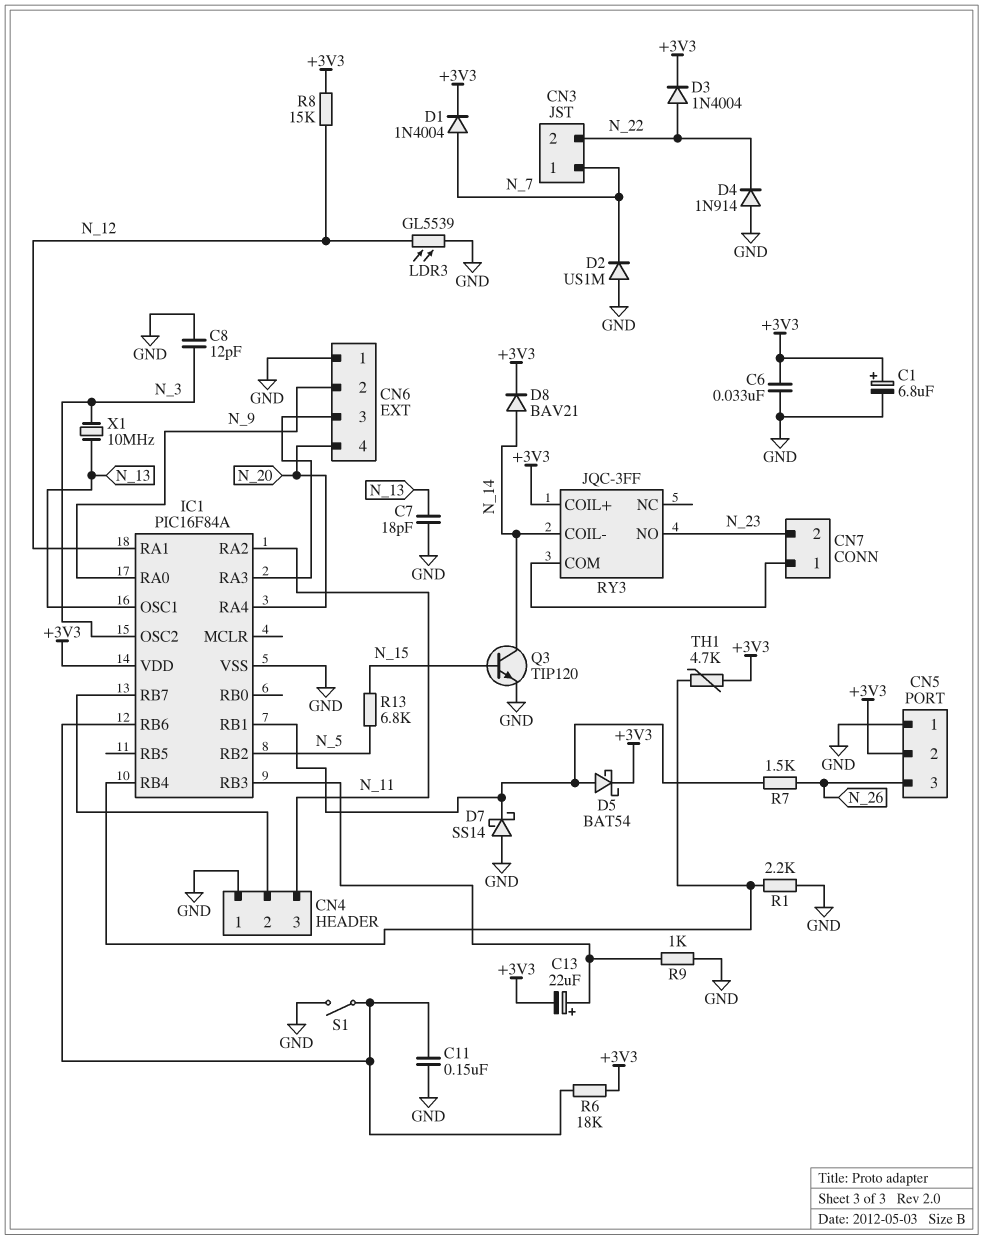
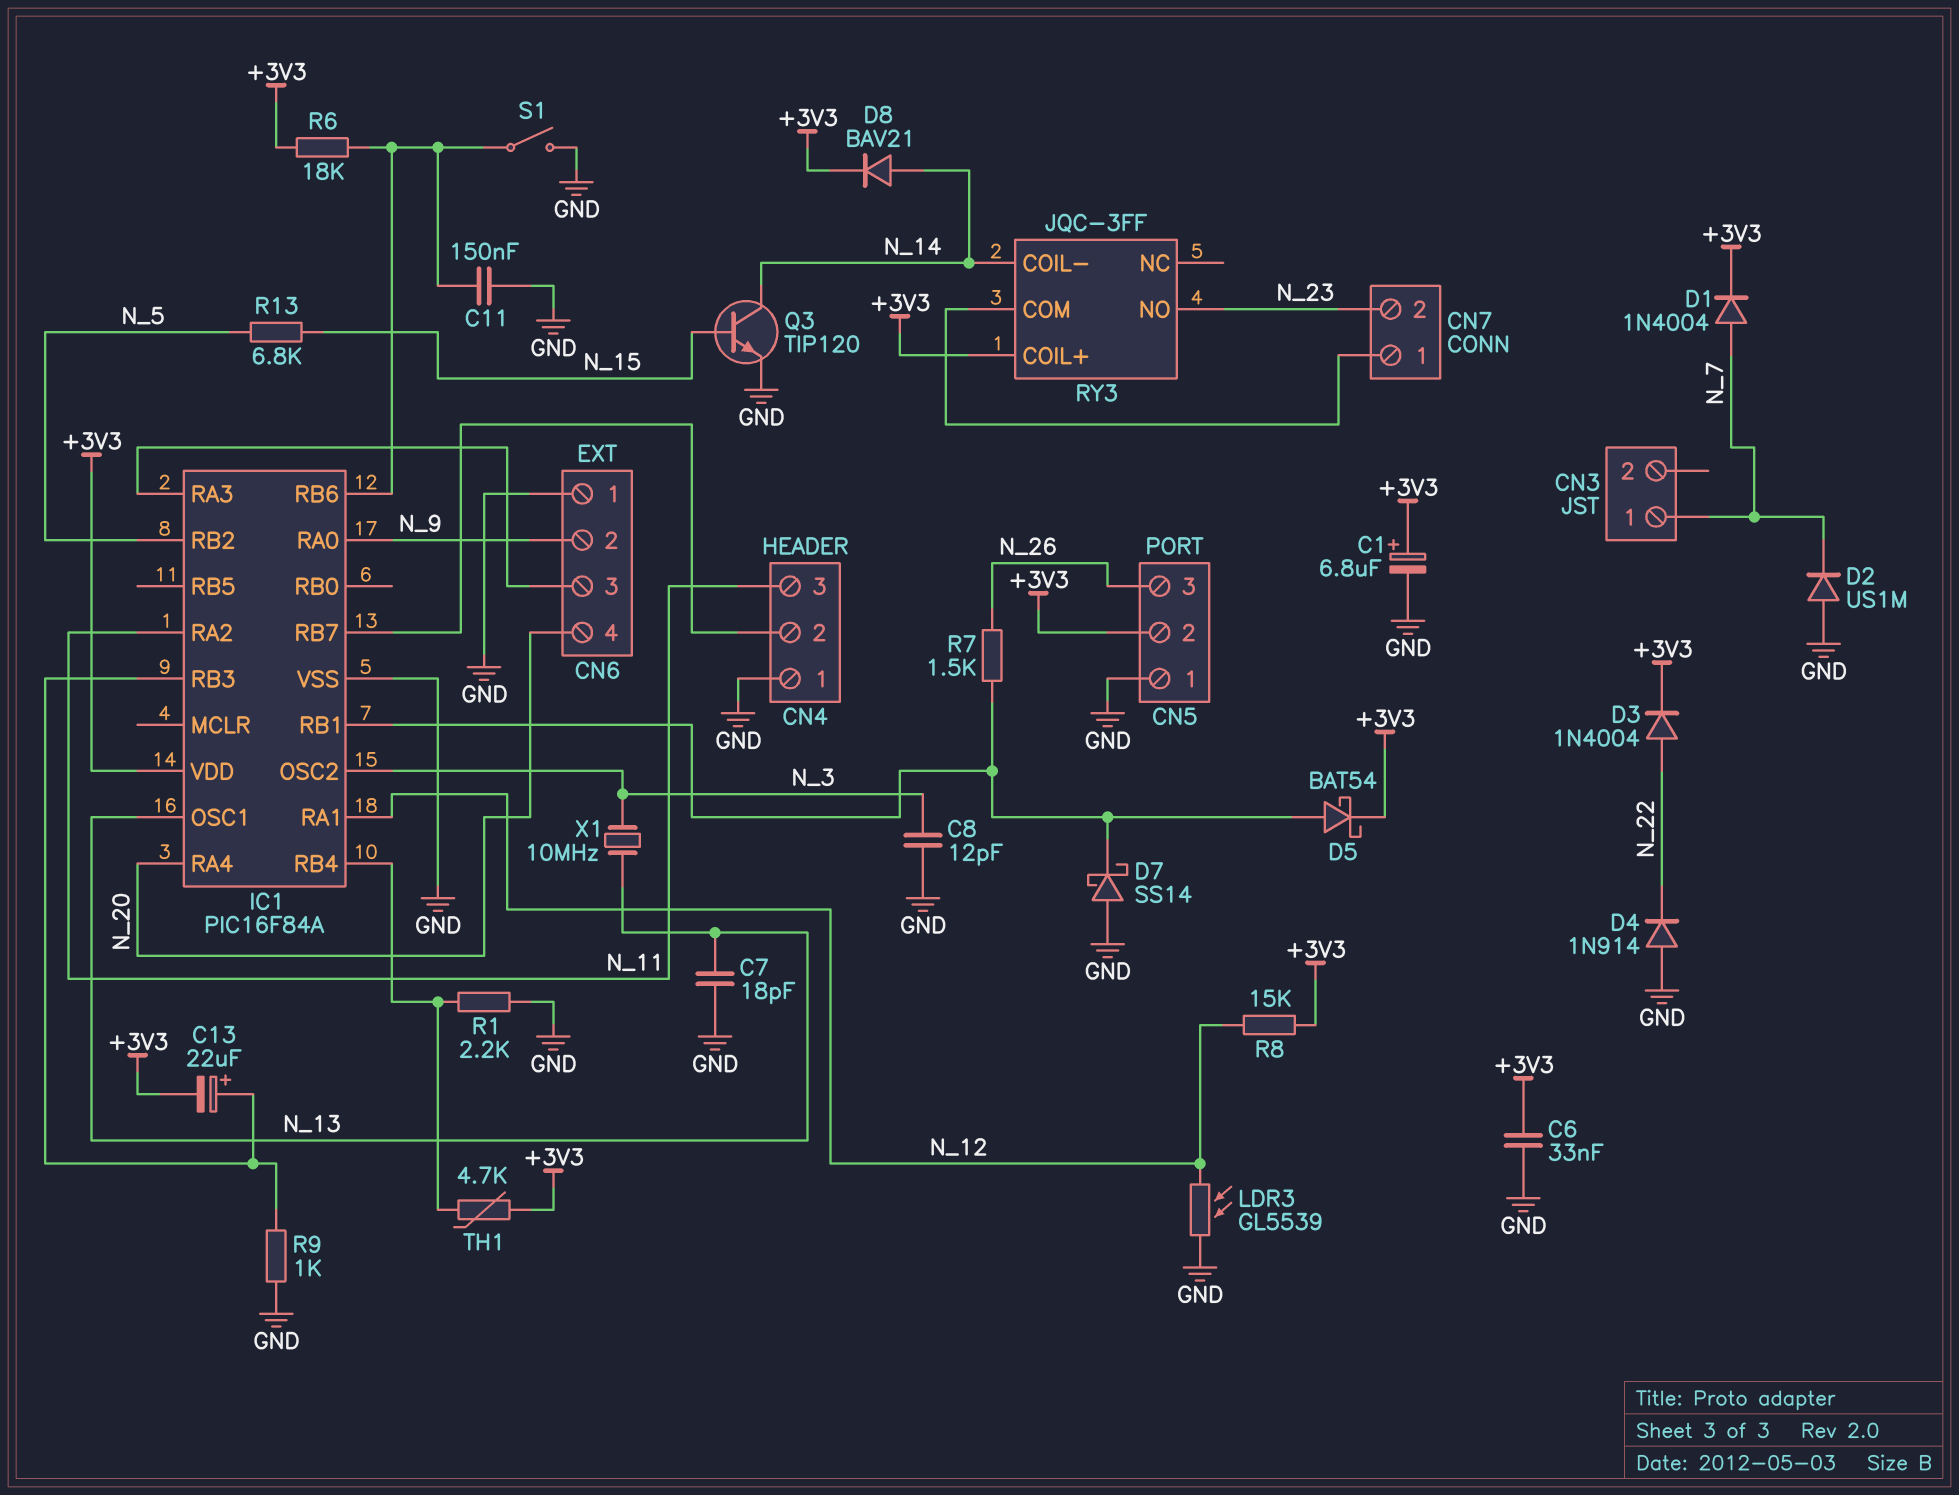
CN3 pin 2: N_22 -> none

